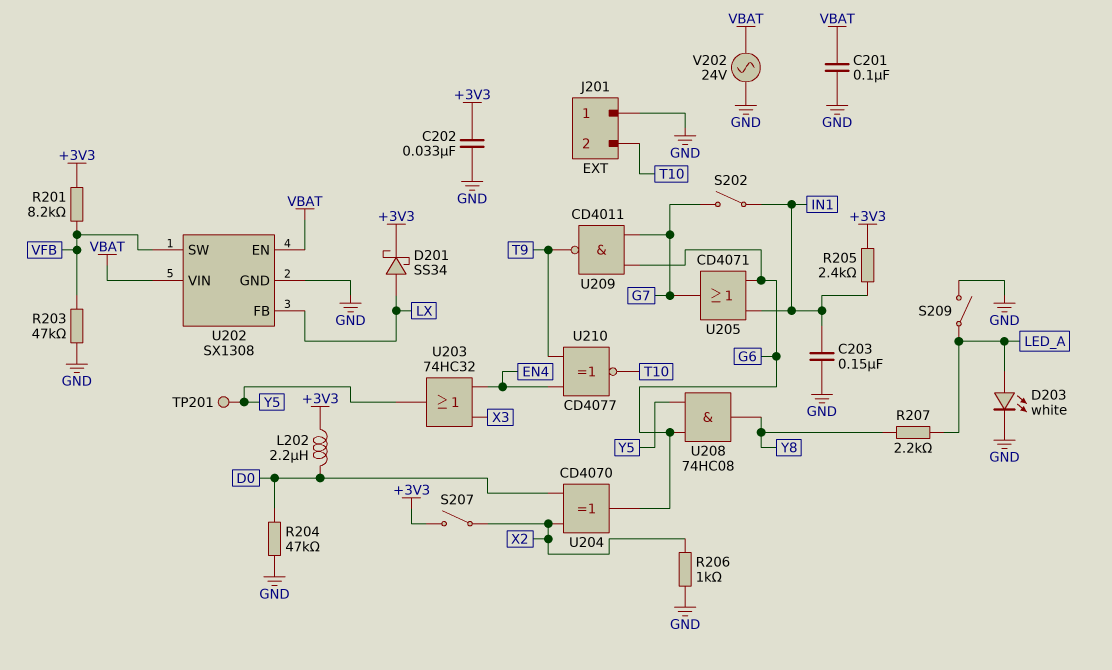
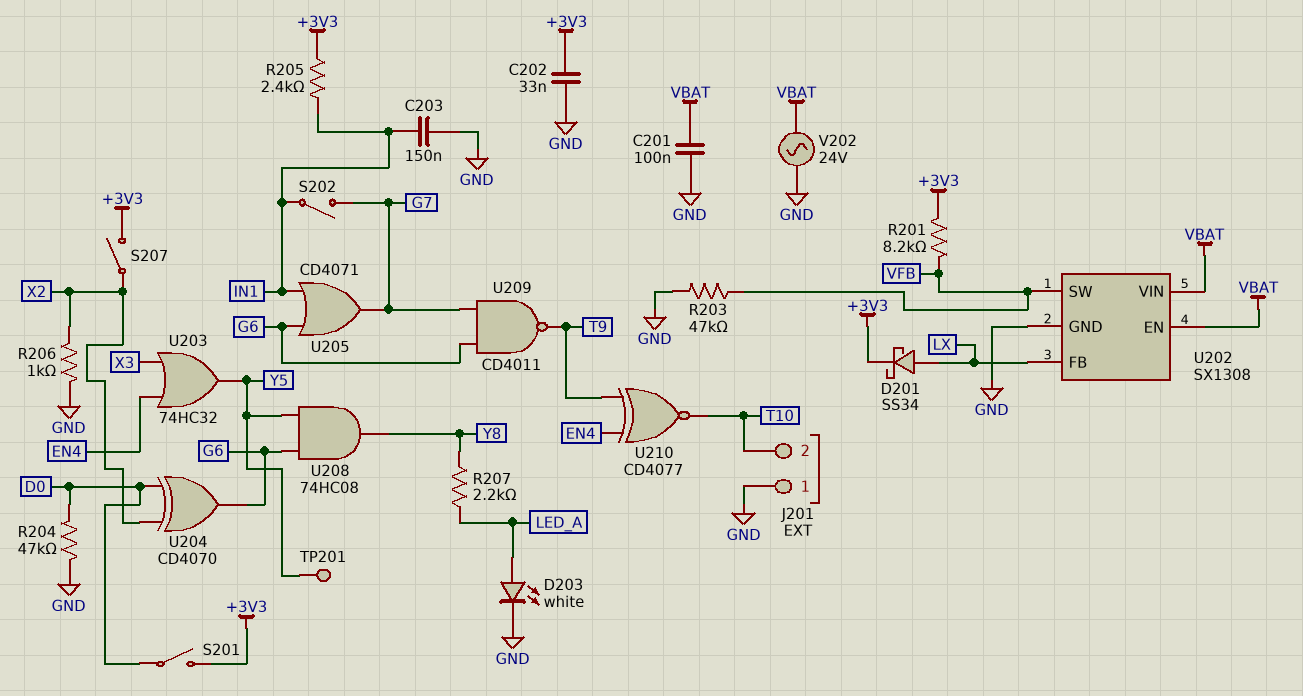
L202: 2.2uH (+3V3, D0) -> none
S201: none -> switch (+3V3, D0)
S209: switch (GND, LED_A) -> none

